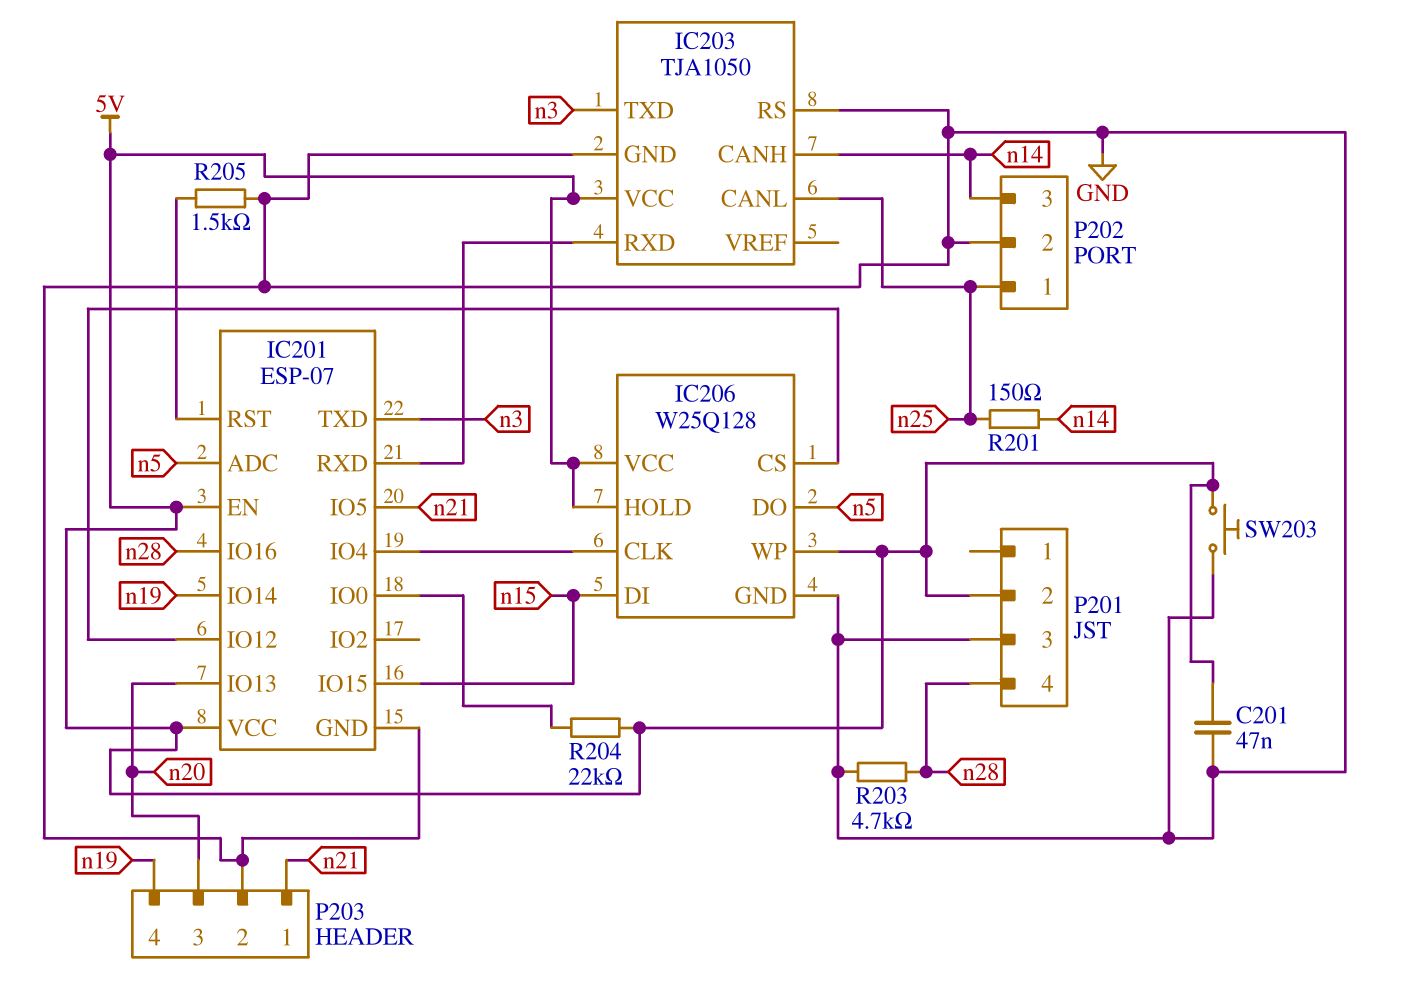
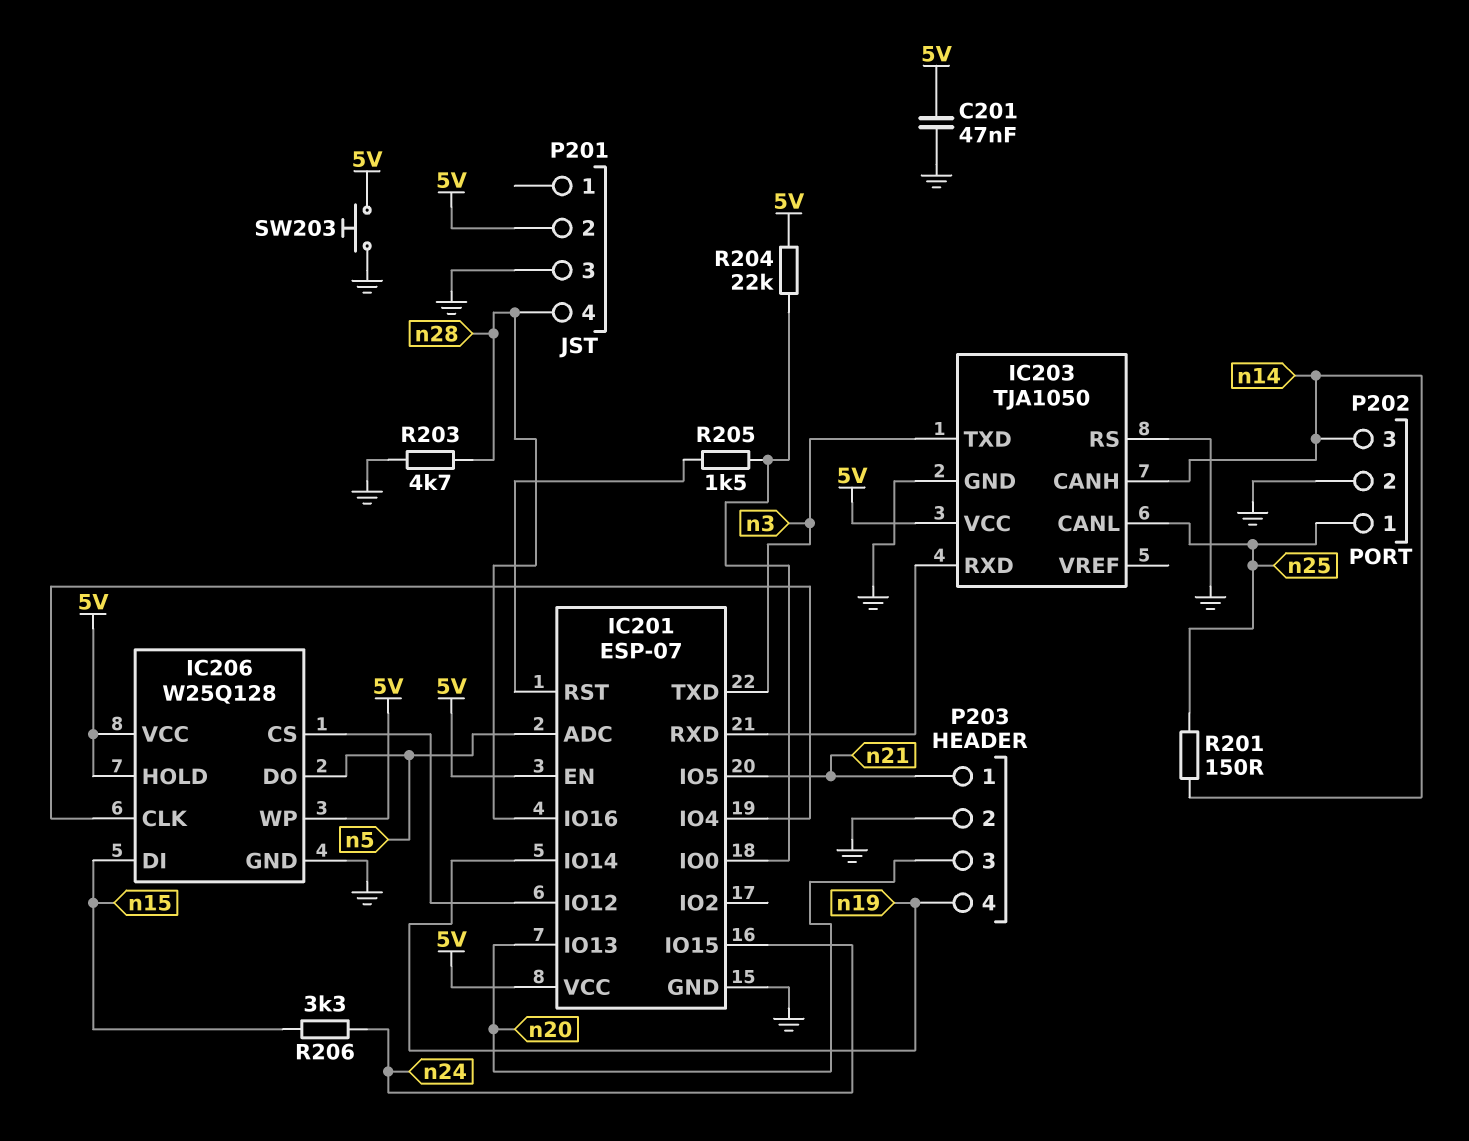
IC201 pin IO15: n15 -> n24
R205: 1.5k (GND, IC201/RST) -> 1.5k (IC201/IO0, IC201/RST)
R206: none -> 3.3k (n15, n24)

